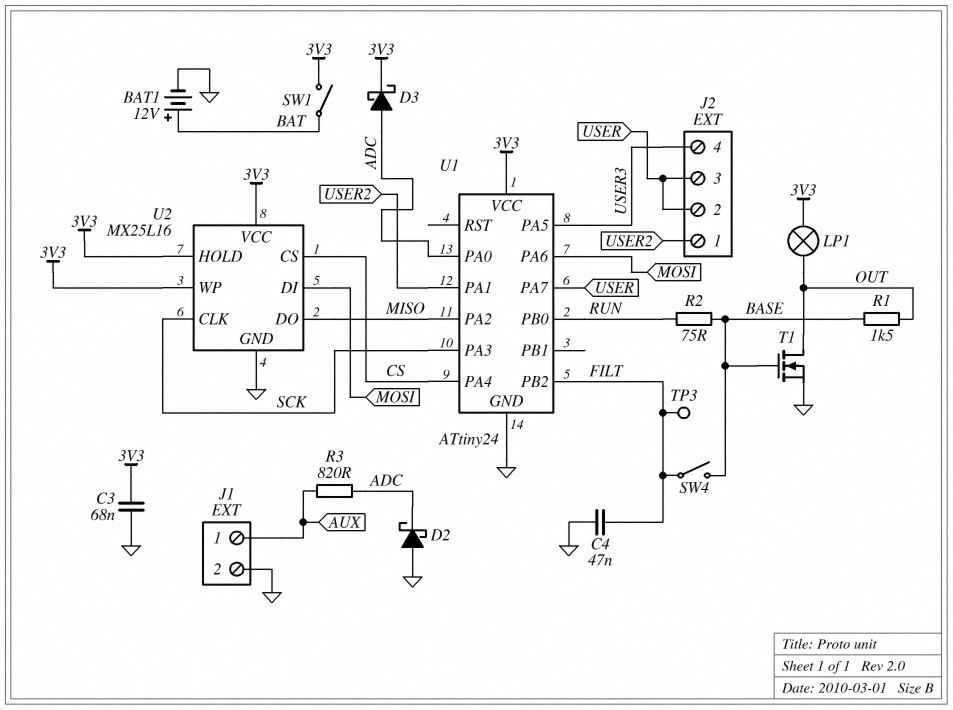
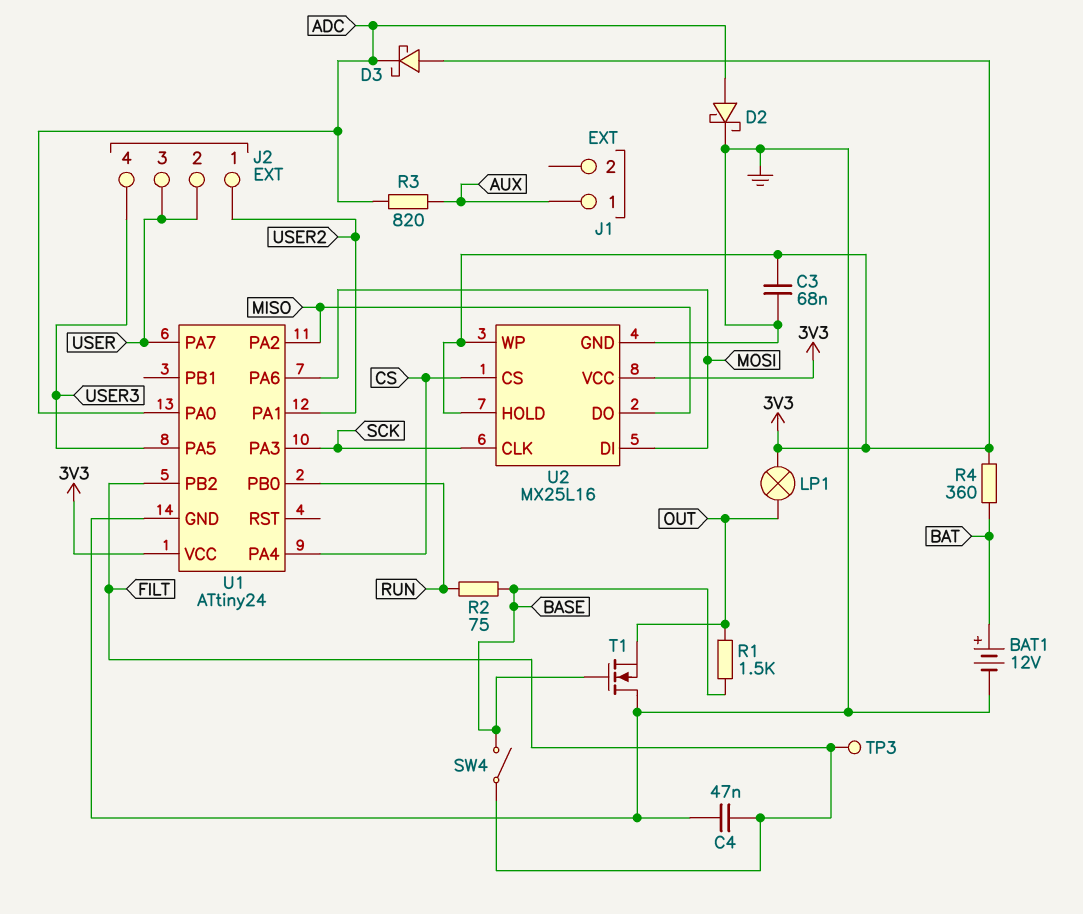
D2: schottky (A GND, K ADC) -> schottky (A ADC, K GND)
D3: schottky (A ADC, K 3V3) -> schottky (A 3V3, K ADC)
J1 pin 2: GND -> none
R4: none -> 360 (3V3, BAT)
SW1: switch (3V3, BAT) -> none
T1: NMOS (G BASE, D OUT, S GND) -> NMOS (G BASE, D GND, S OUT)

